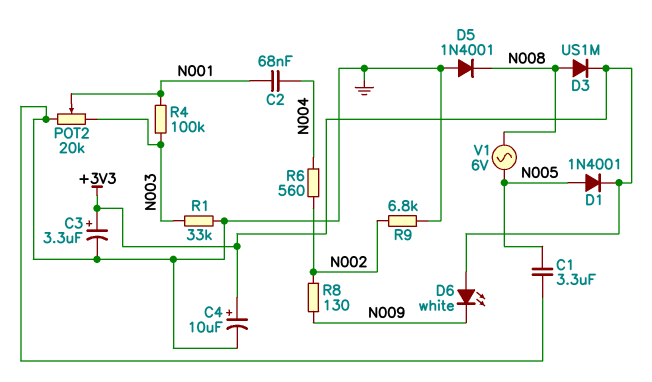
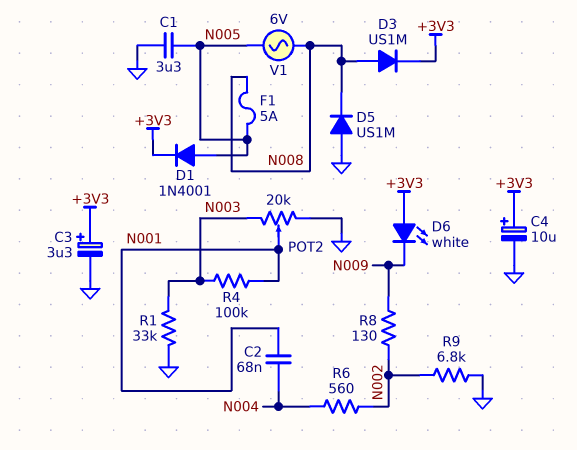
D5: diode 1N4001 (A GND, K N008) -> diode US1M (A GND, K N008)
F1: none -> 5A (N005, N008)

